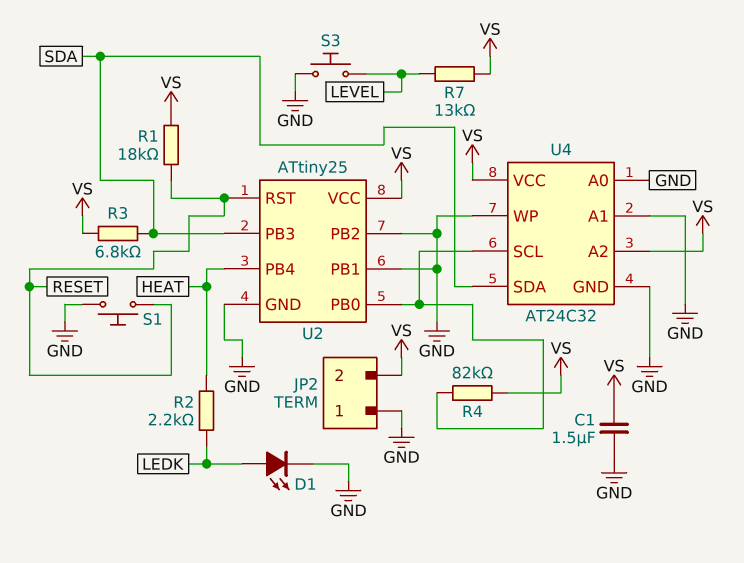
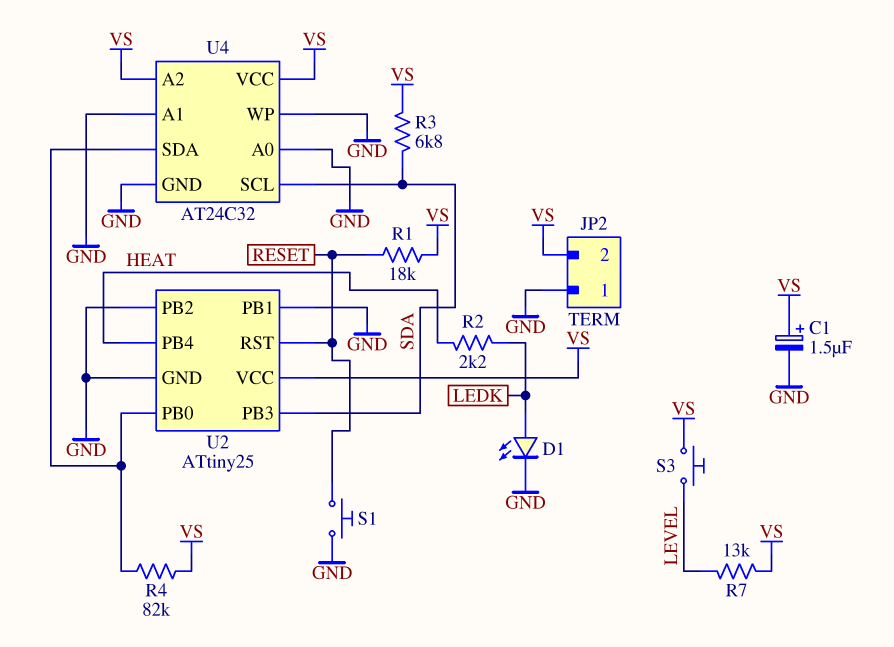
C1: 1.5uF (GND, VS) -> 1.5uF (plus VS, minus GND)
S3: button (GND, LEVEL) -> button (LEVEL, VS)
U4 pin SCL: U2/PB0 -> SDA
U4 pin SDA: SDA -> U2/PB0

